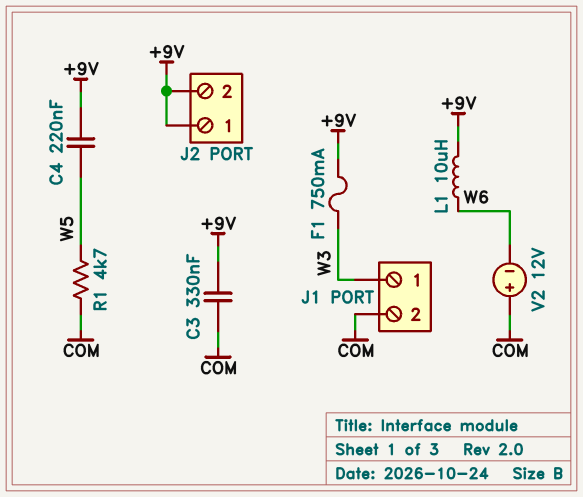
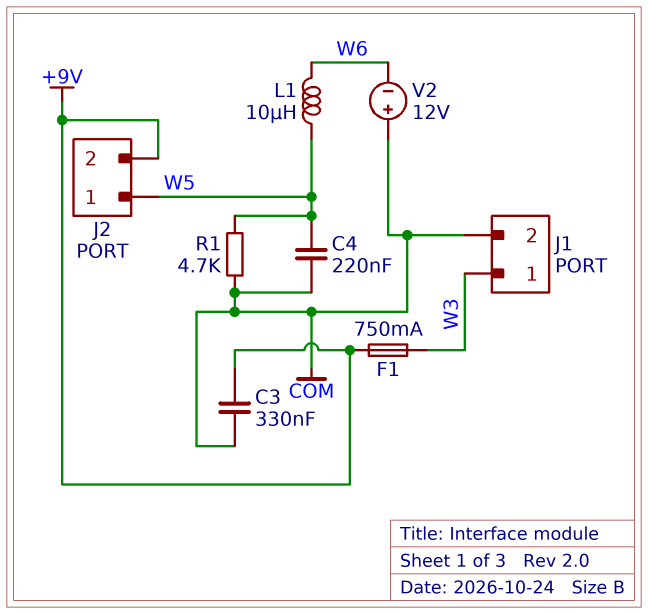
C4: 220nF (+9V, W5) -> 220nF (COM, W5)
J2 pin 1: +9V -> W5
L1: 10uH (+9V, W6) -> 10uH (W5, W6)

